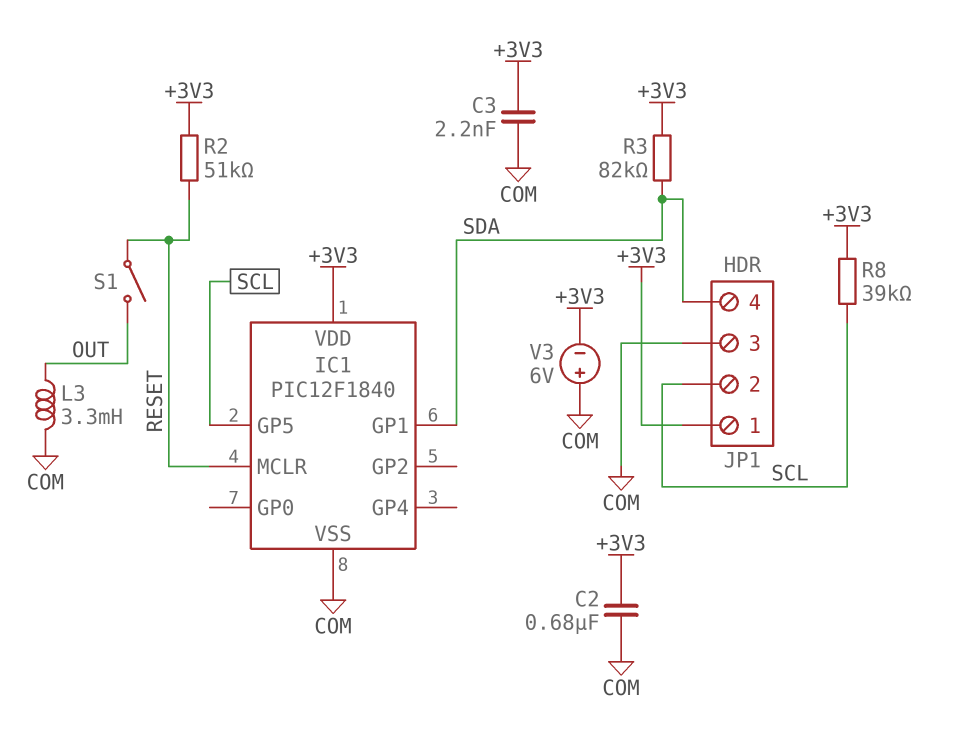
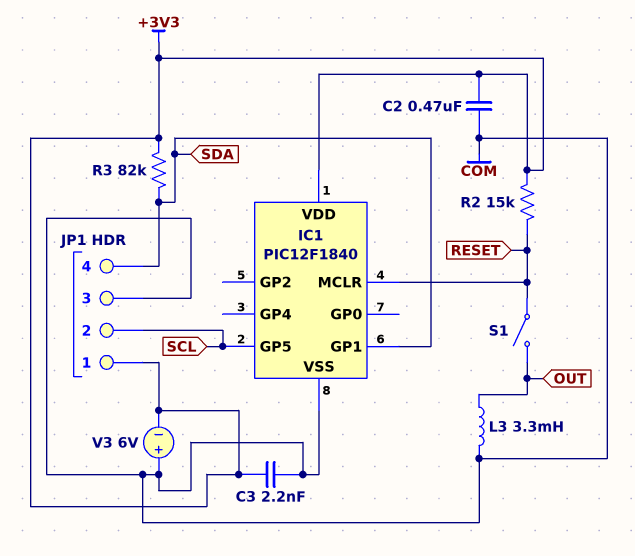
C2: 680nF (+3V3, COM) -> 470nF (+3V3, COM)
R2: 51k (+3V3, RESET) -> 15k (+3V3, RESET)
R8: 39k (+3V3, SCL) -> none

